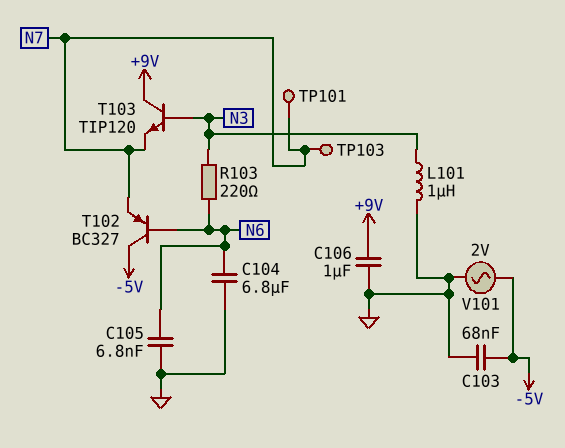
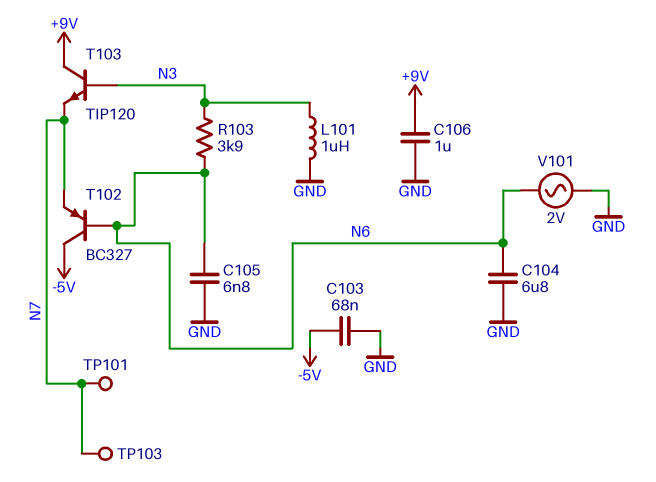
R103: 220 (N3, N6) -> 3.9k (N3, N6)
V101: AC 2V (-5V, GND) -> AC 2V (GND, N6)

